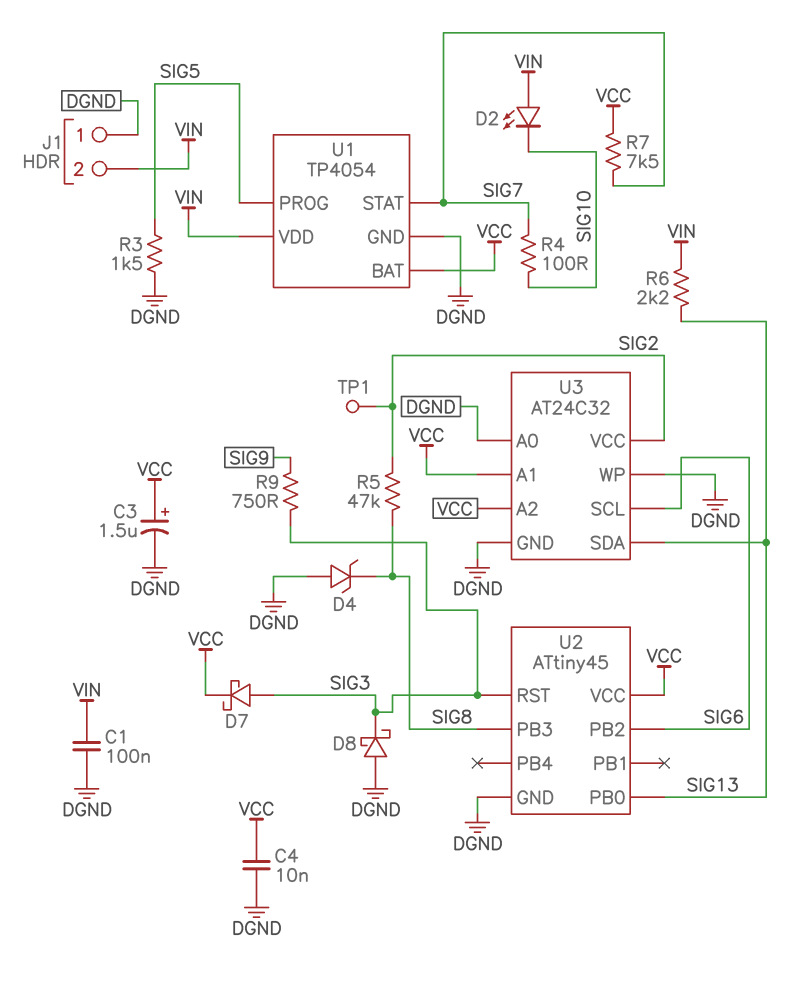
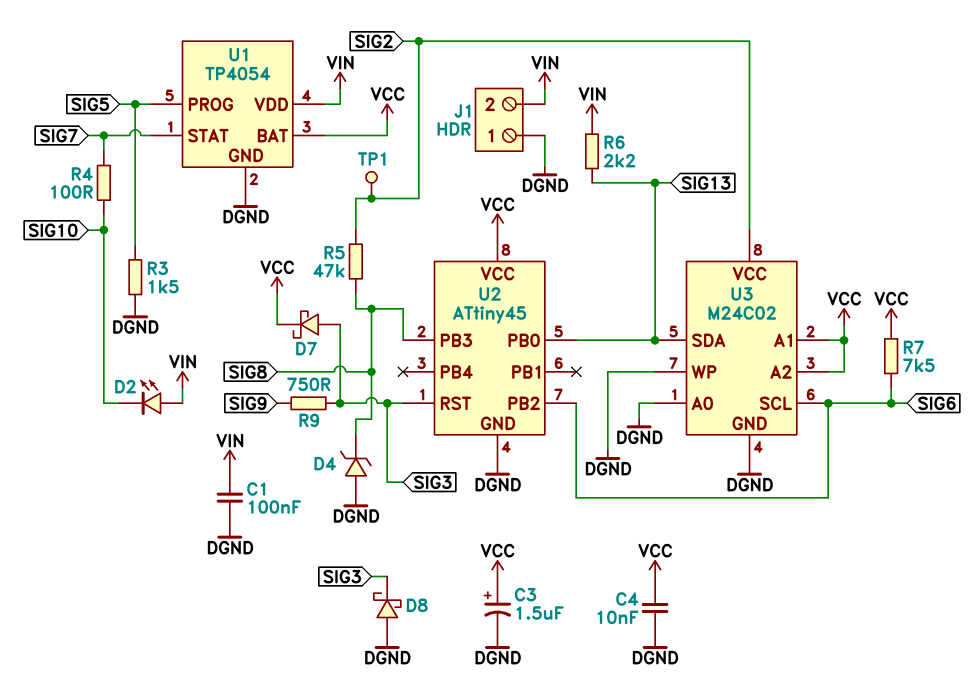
R7: 7.5k (SIG7, VCC) -> 7.5k (SIG6, VCC)
U3: AT24C32 -> M24C02

